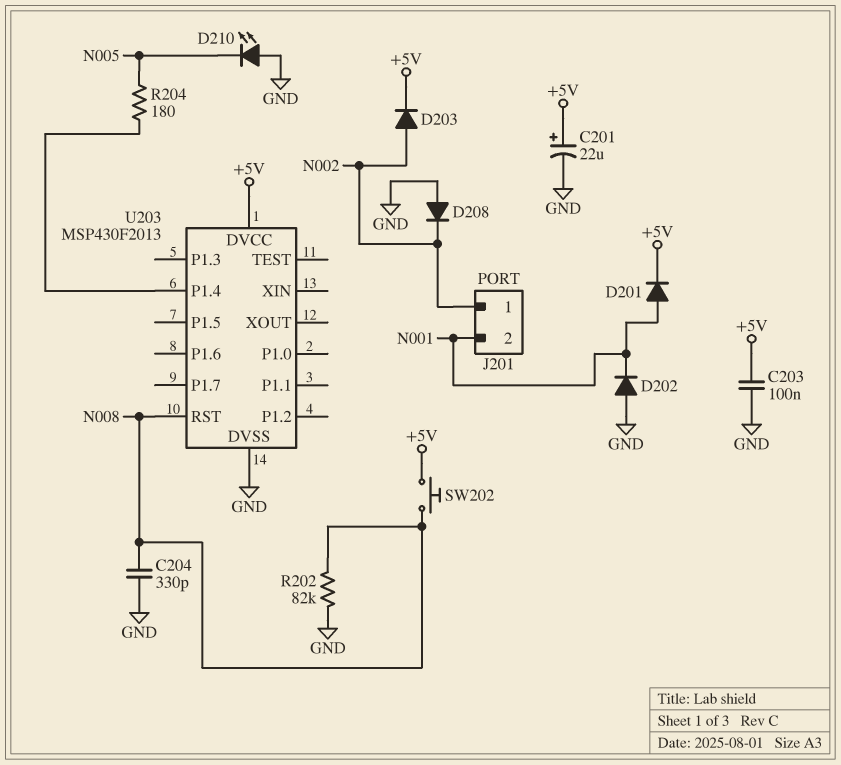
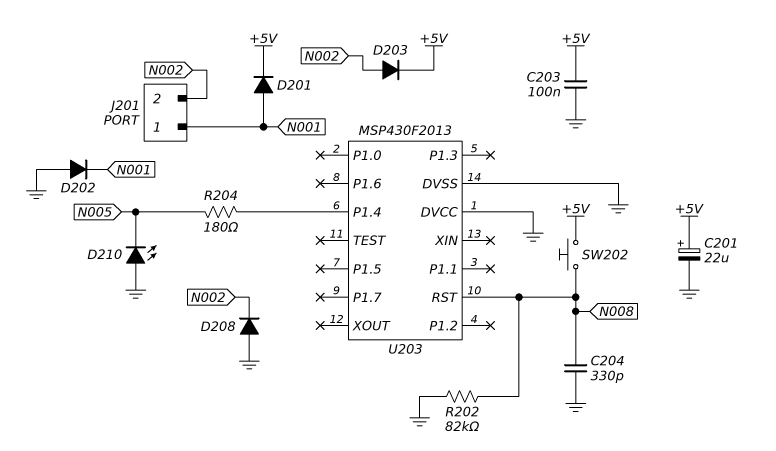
J201 pin 1: N002 -> N001
J201 pin 2: N001 -> N002
U203 pin DVCC: +5V -> GND

